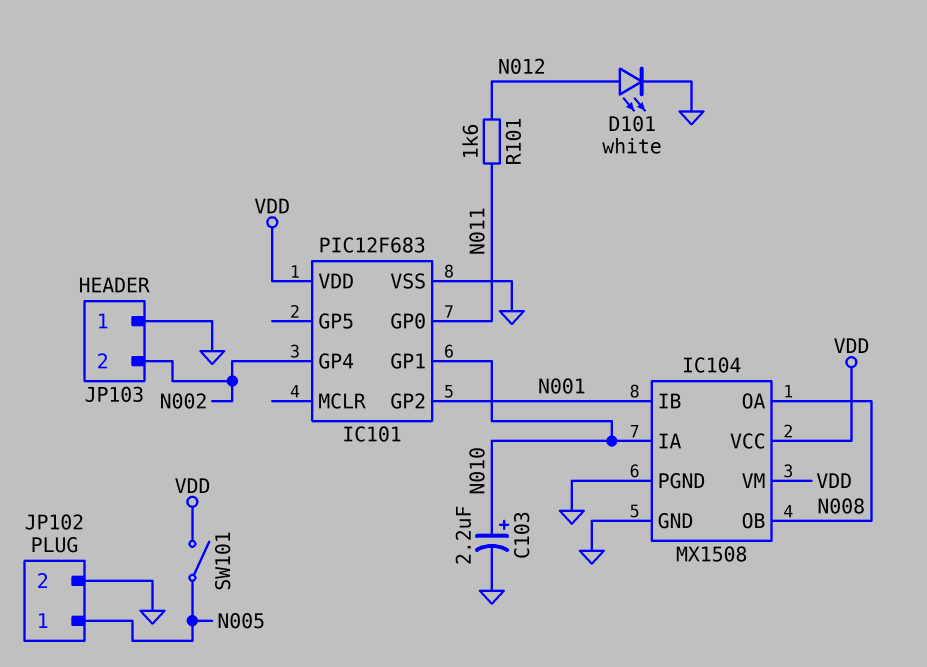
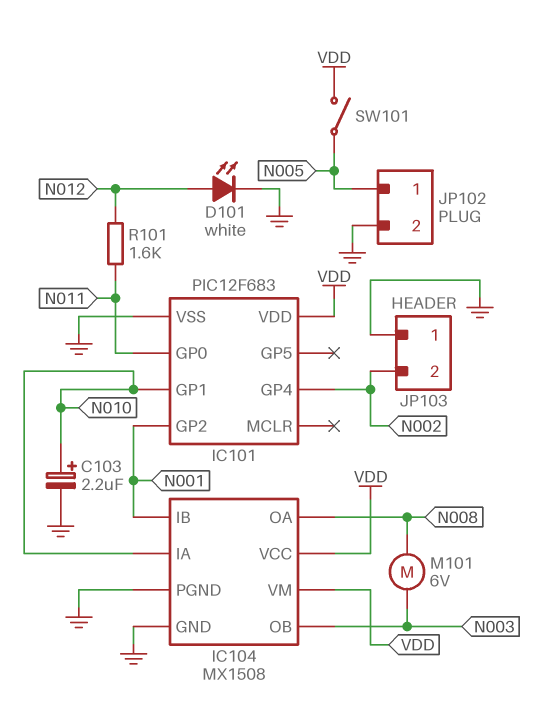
IC104 pin OB: N008 -> N003
M101: none -> motor 6V (N003, N008)

